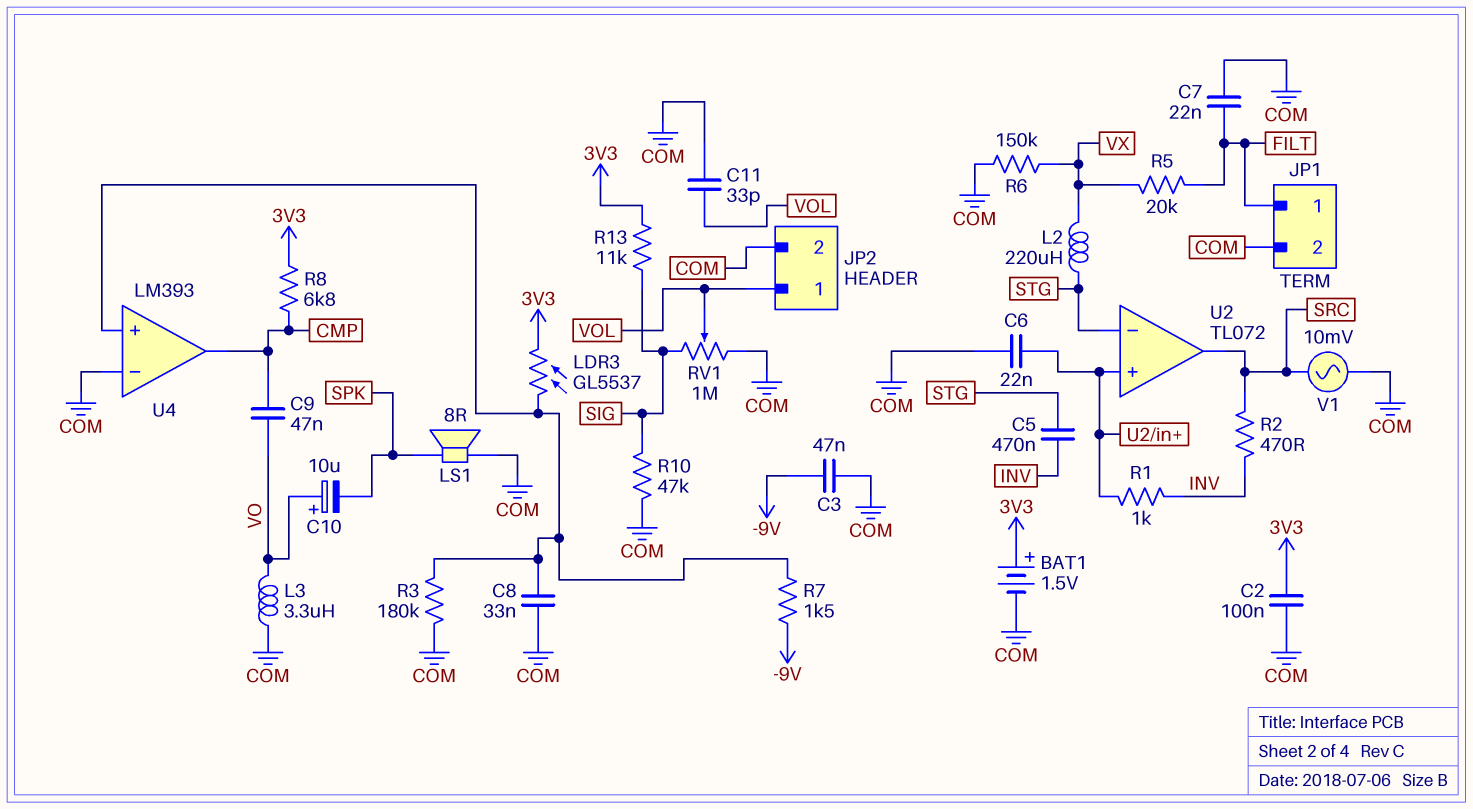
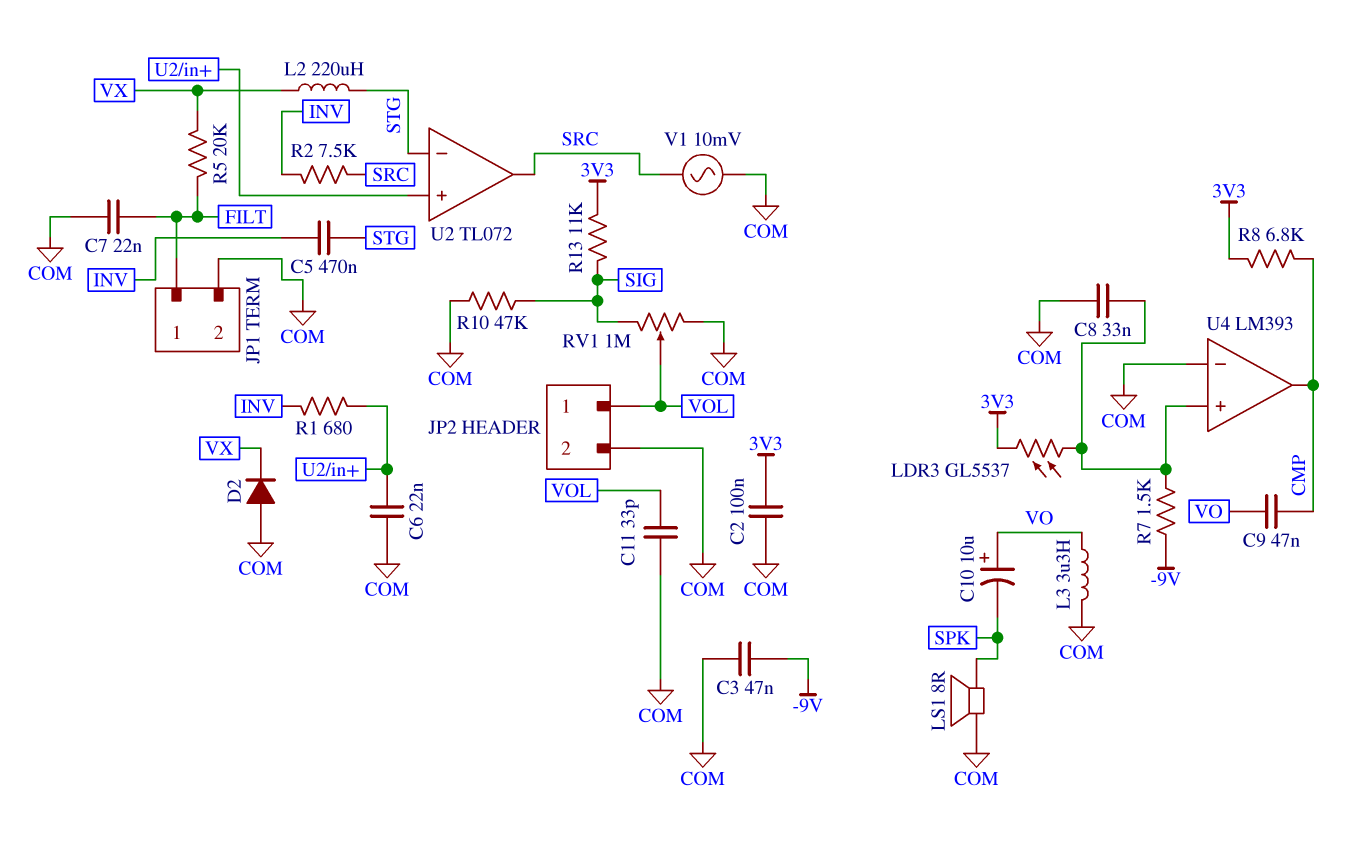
BAT1: 1.5V (plus 3V3, minus COM) -> none
D2: none -> diode (A COM, K VX)
R1: 1k (INV, U2/in+) -> 680 (INV, U2/in+)
R2: 470 (INV, SRC) -> 7.5k (INV, SRC)
R3: 180k (COM, U4/in+) -> none
R6: 150k (COM, VX) -> none

